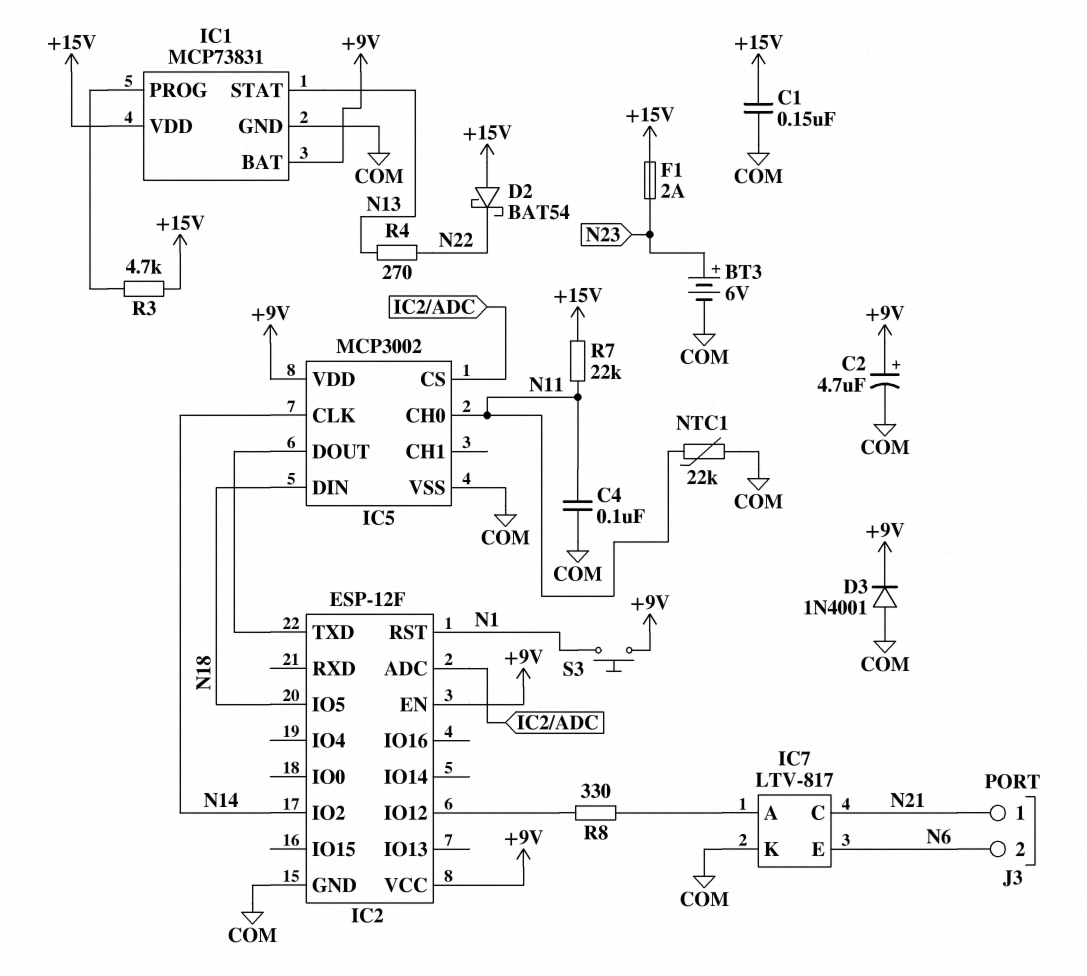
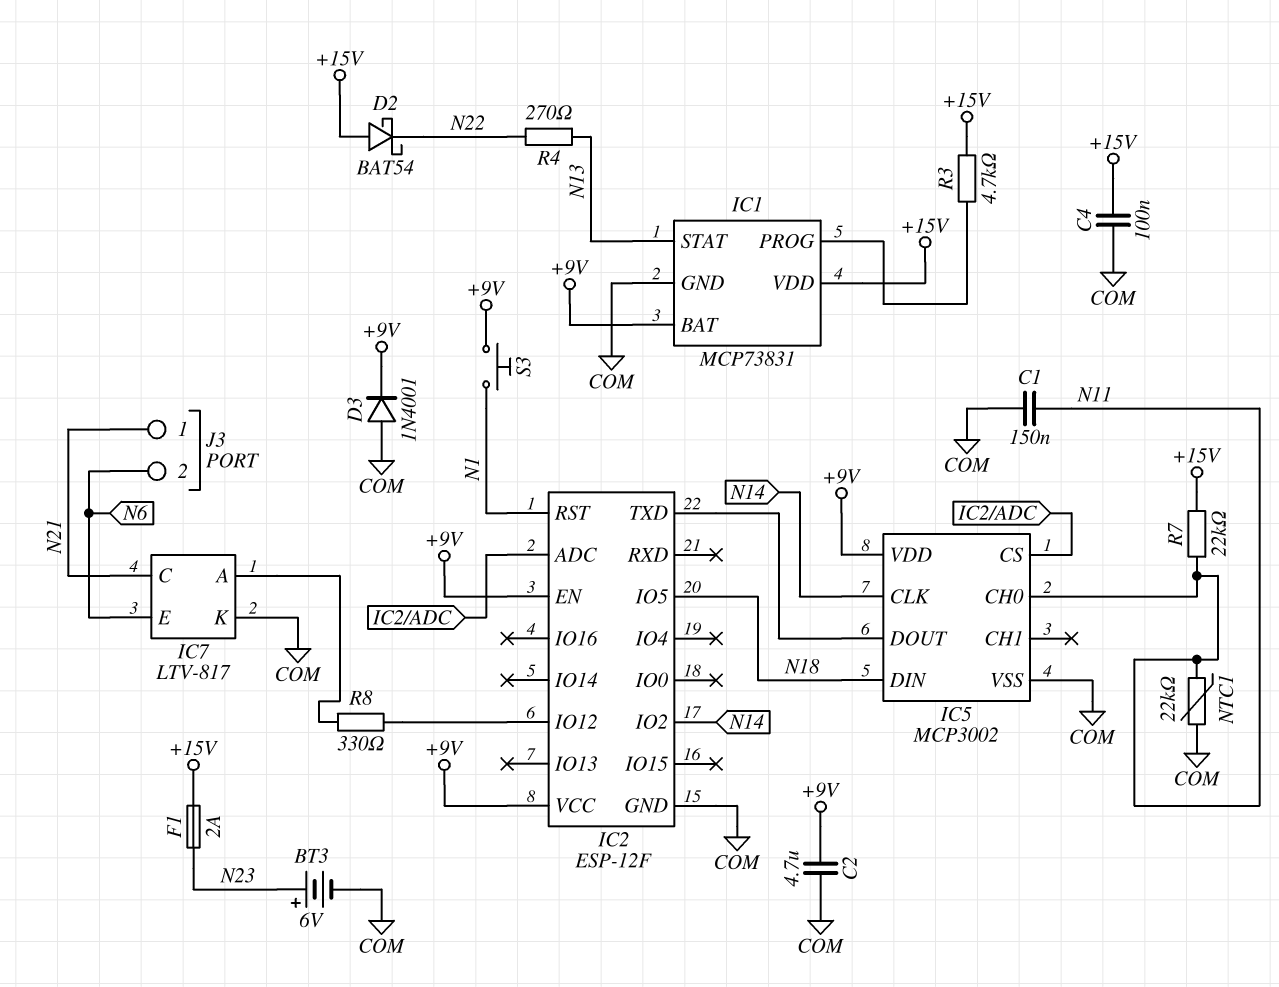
C1: 150nF (+15V, COM) -> 150nF (COM, N11)
C2: 4.7uF (plus +9V, minus COM) -> 4.7uF (+9V, COM)
C4: 100nF (COM, N11) -> 100nF (+15V, COM)

